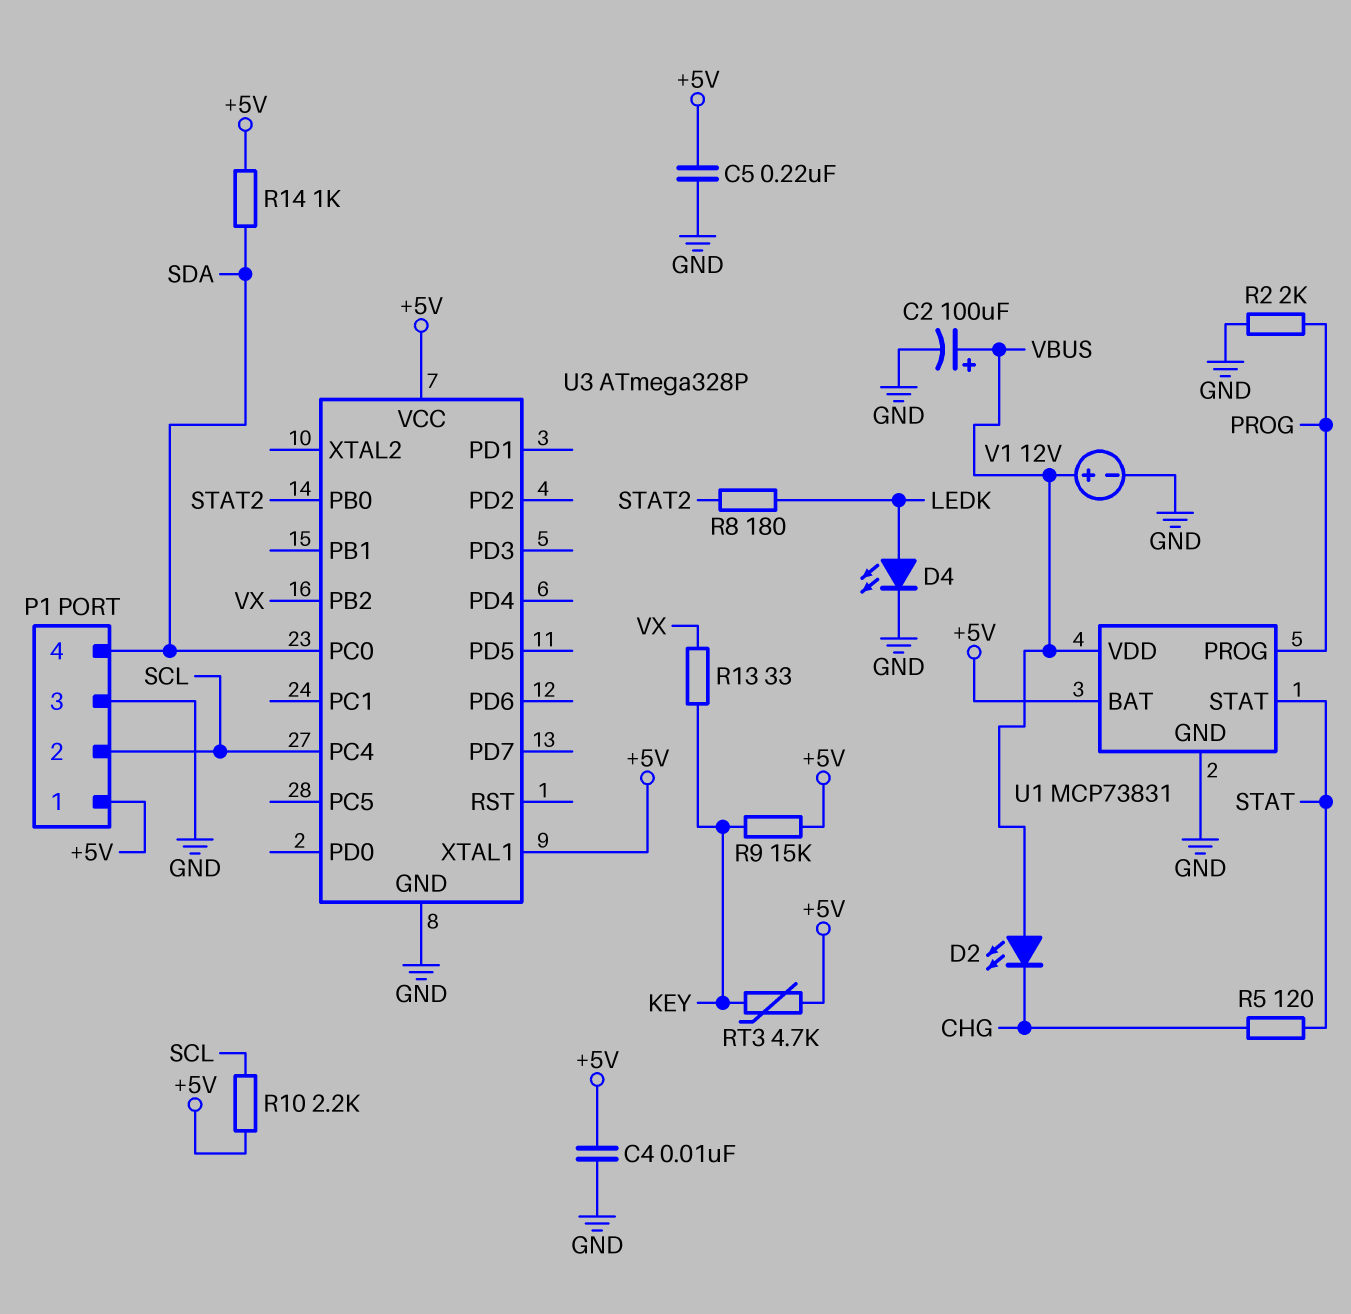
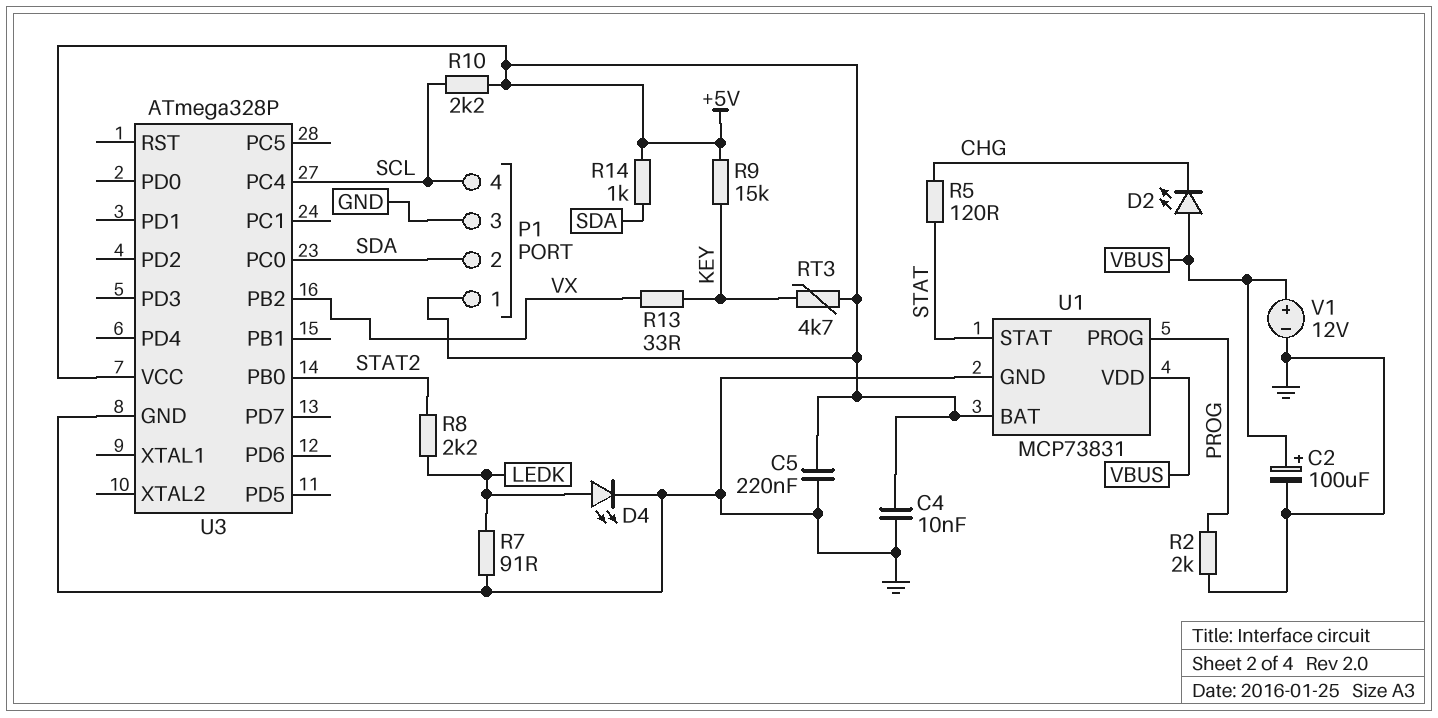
P1 pin 2: SCL -> SDA
P1 pin 4: SDA -> SCL
R7: none -> 91 (GND, LEDK)
R8: 180 (LEDK, STAT2) -> 2.2k (LEDK, STAT2)
U3 pin XTAL1: +5V -> none

